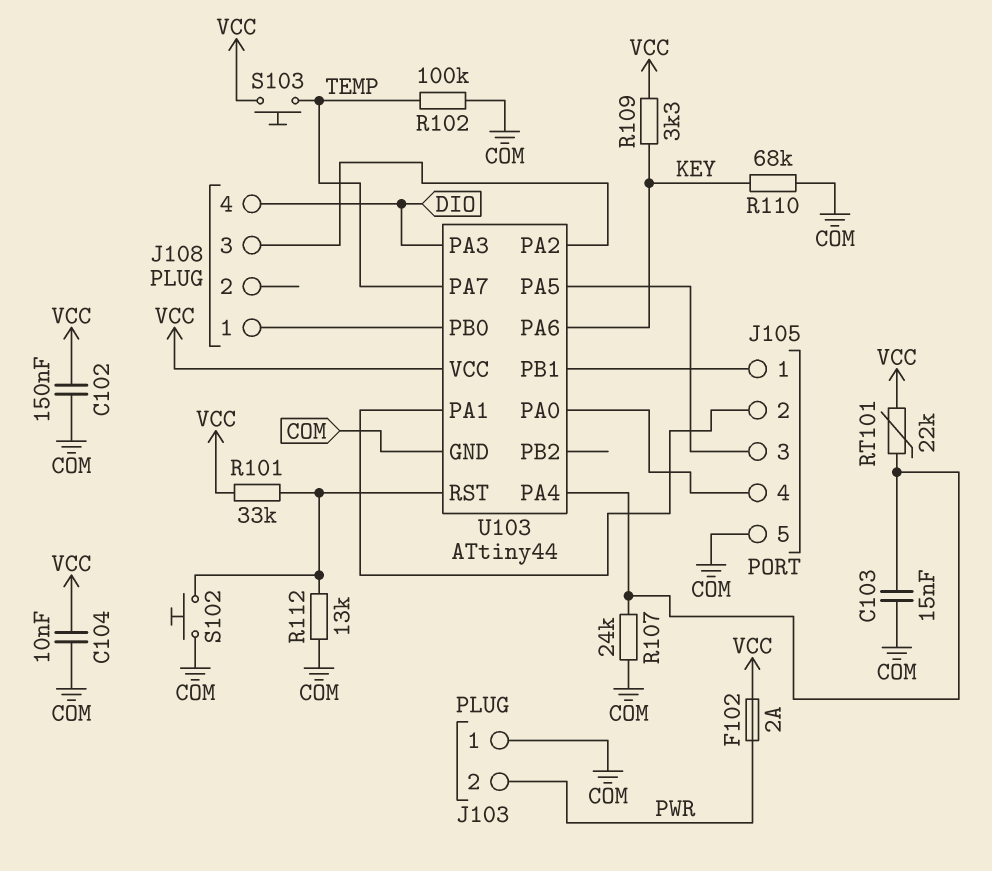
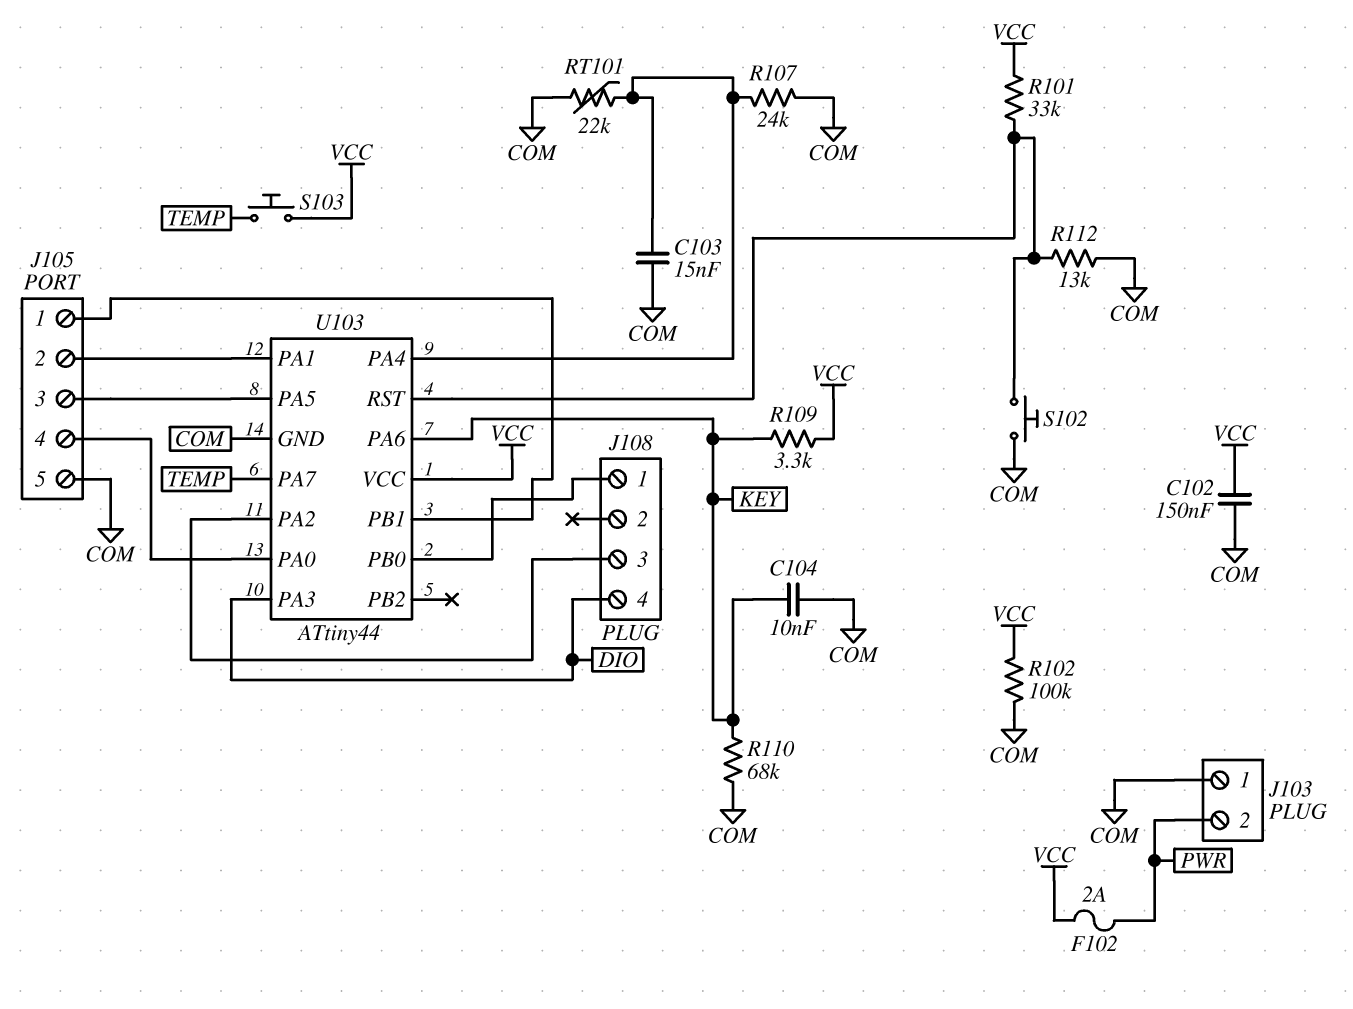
C104: 10nF (COM, VCC) -> 10nF (COM, KEY)
R102: 100k (COM, TEMP) -> 100k (COM, VCC)
RT101: 22k (U103/PA4, VCC) -> 22k (COM, U103/PA4)

